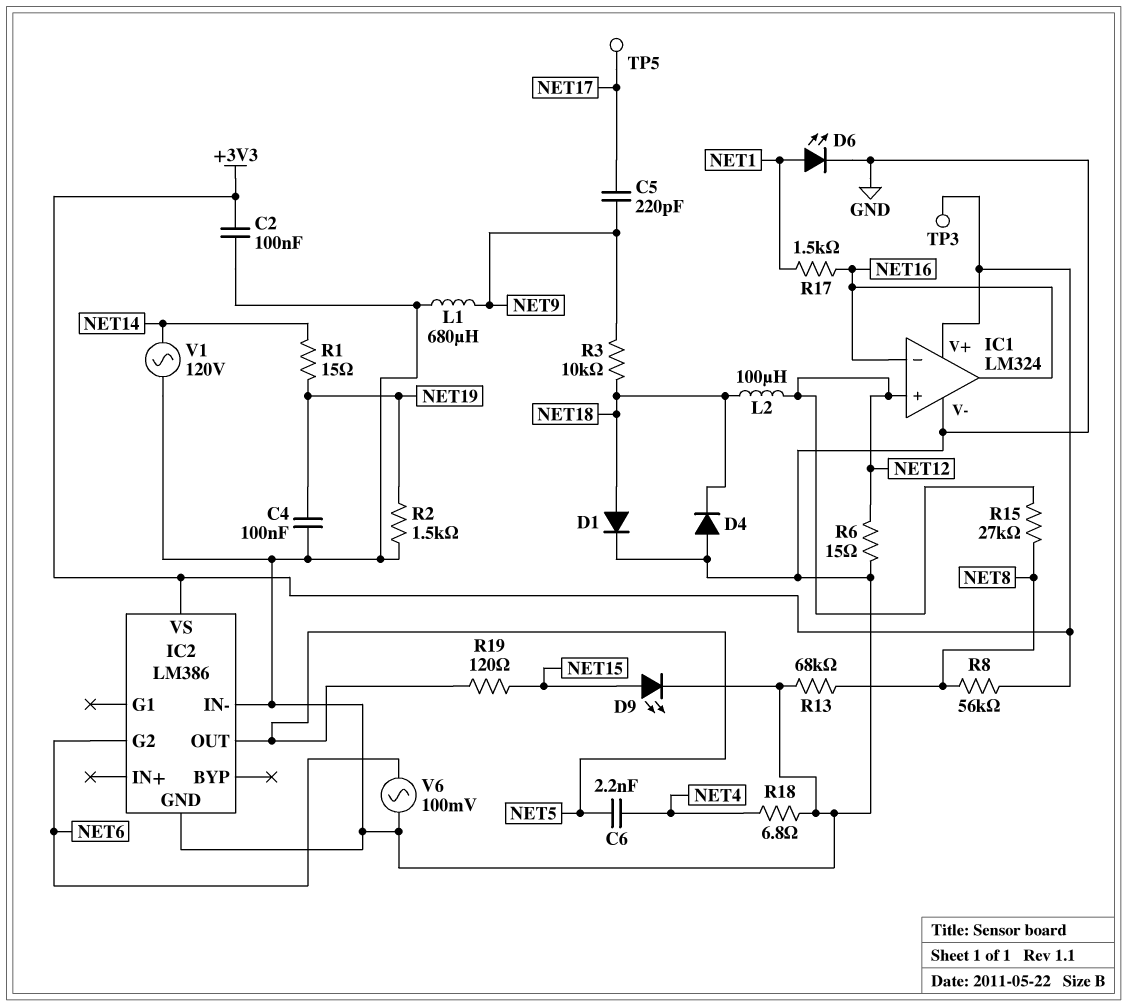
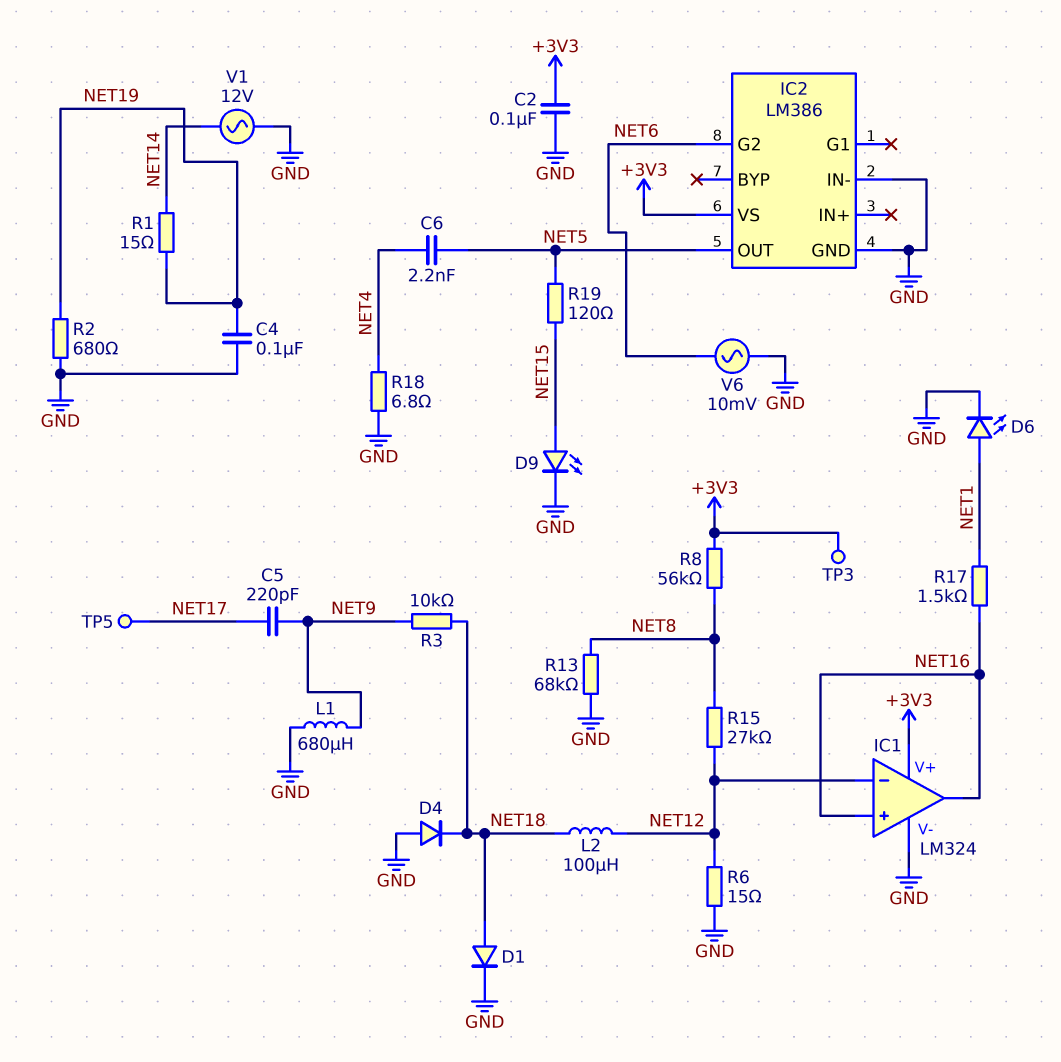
IC1 pin in+: NET12 -> NET16
IC1 pin in-: NET16 -> NET12
R2: 1.5k (GND, NET19) -> 680 (GND, NET19)
V1: AC 120V (GND, NET14) -> AC 12V (GND, NET14)
V6: AC 100mV (GND, NET6) -> AC 10mV (GND, NET6)

